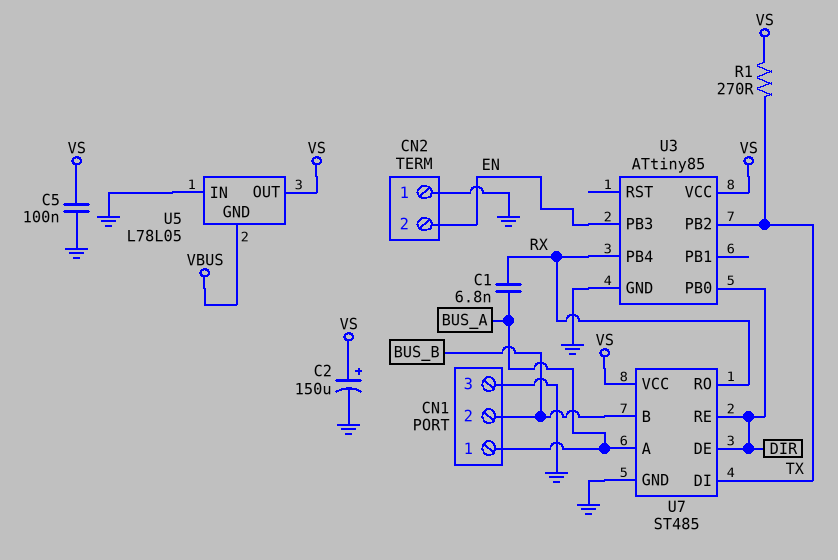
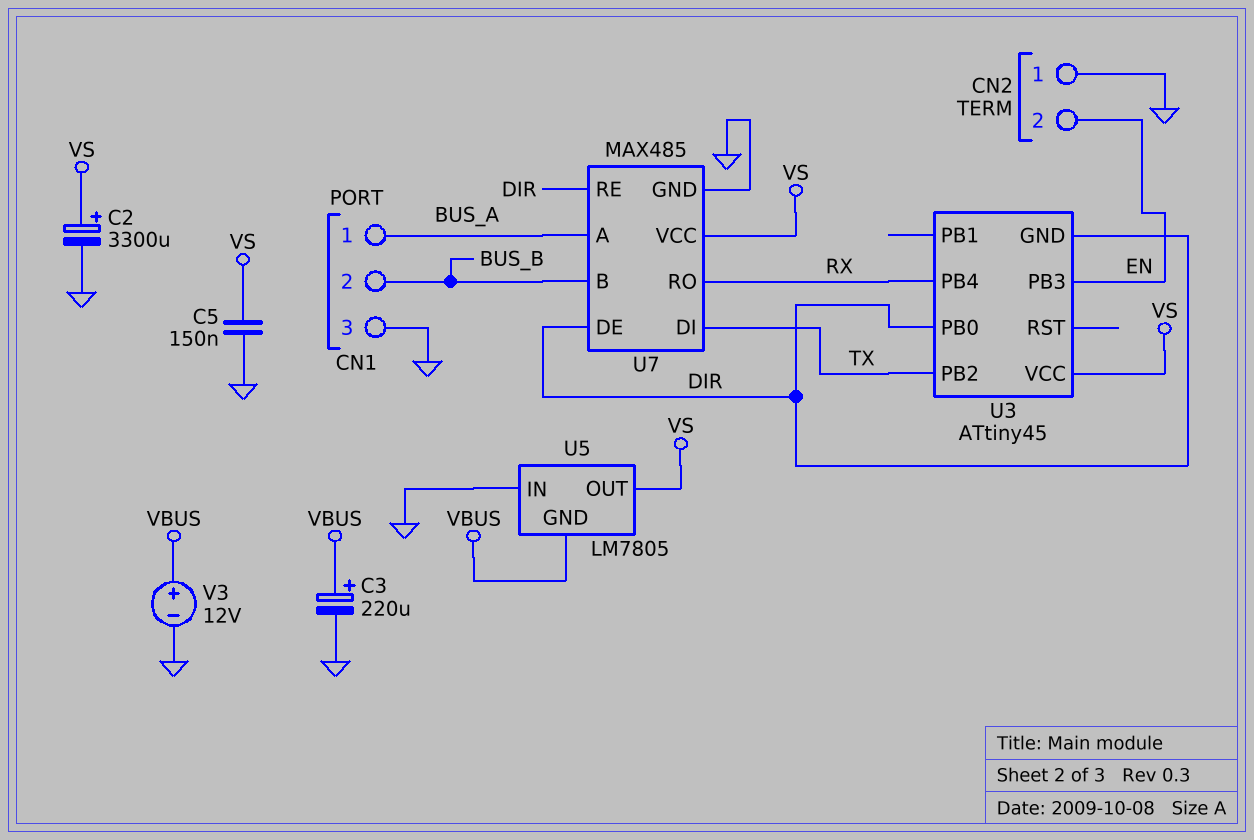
C1: 6.8nF (BUS_A, RX) -> none
C2: 150uF (plus VS, minus GND) -> 3300uF (plus VS, minus GND)
C3: none -> 220uF (plus VBUS, minus GND)
C5: 100nF (GND, VS) -> 150nF (GND, VS)
R1: 270 (TX, VS) -> none
U3: ATtiny85 -> ATtiny45
U3 pin GND: GND -> DIR
U5: L78L05 -> LM7805
U7: ST485 -> MAX485
V3: none -> 12V (plus VBUS, minus GND)

